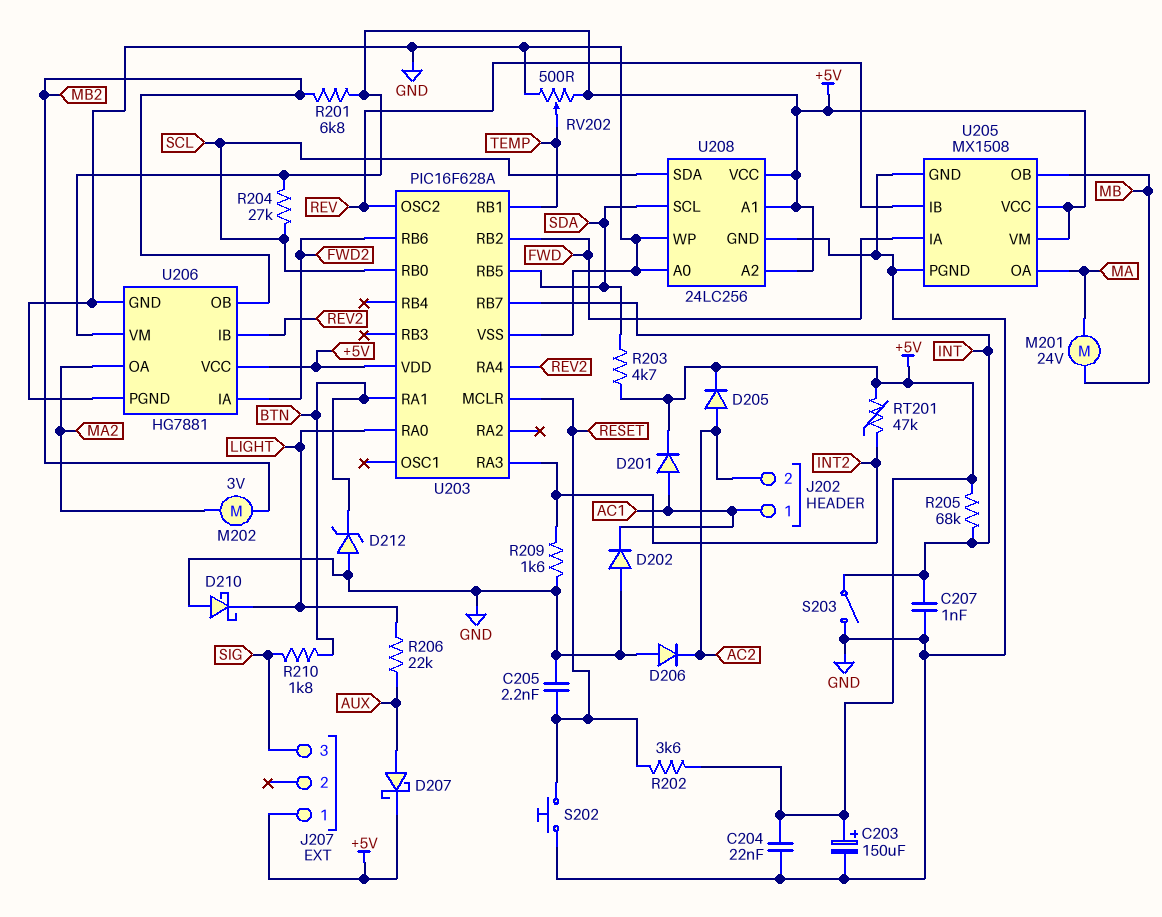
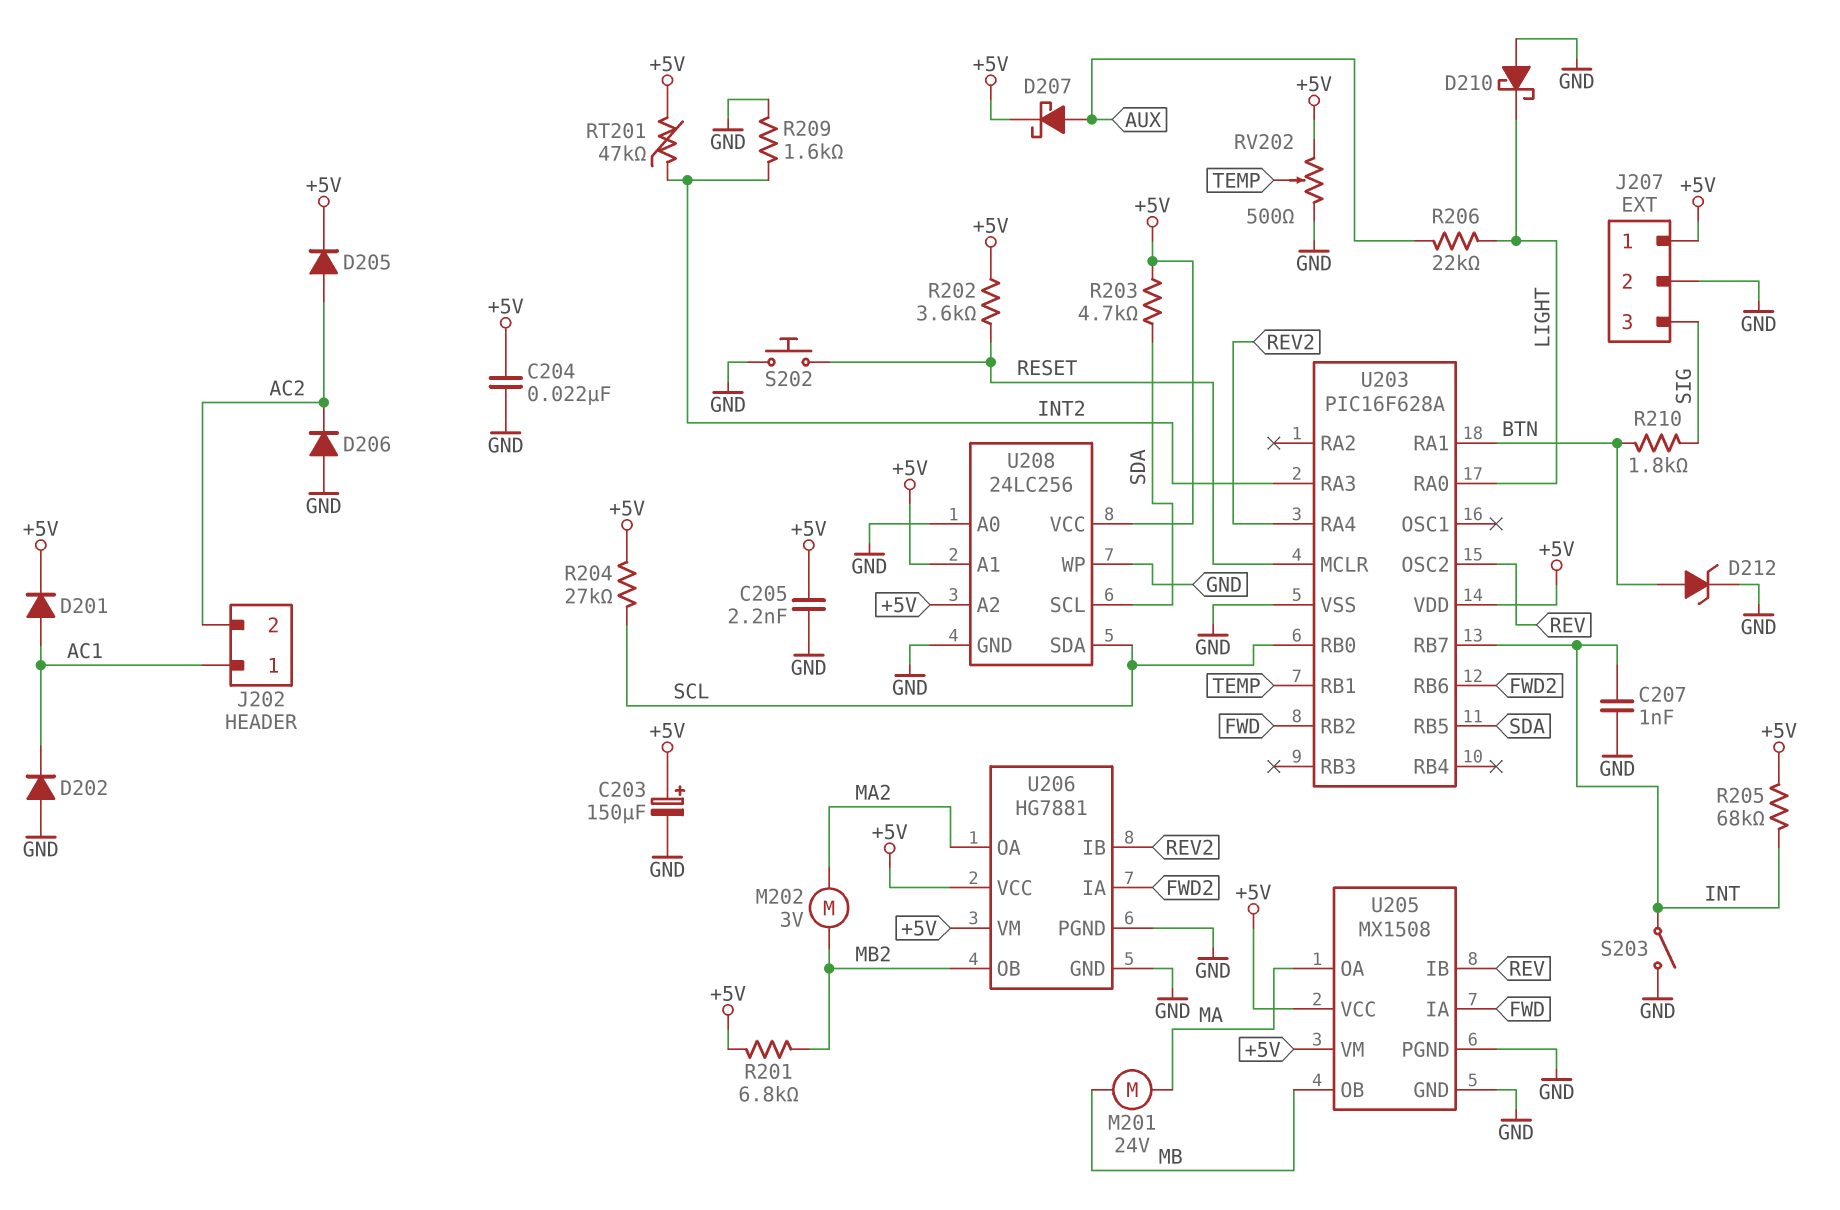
C205: 2.2nF (GND, RESET) -> 2.2nF (+5V, GND)
D212: zener (A GND, K BTN) -> zener (A BTN, K GND)
J207 pin 2: none -> GND

